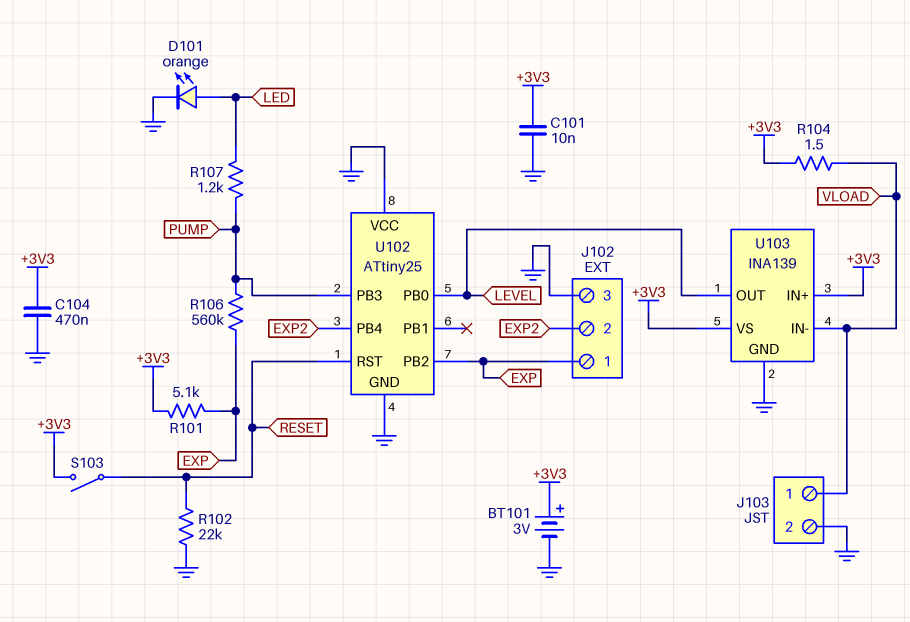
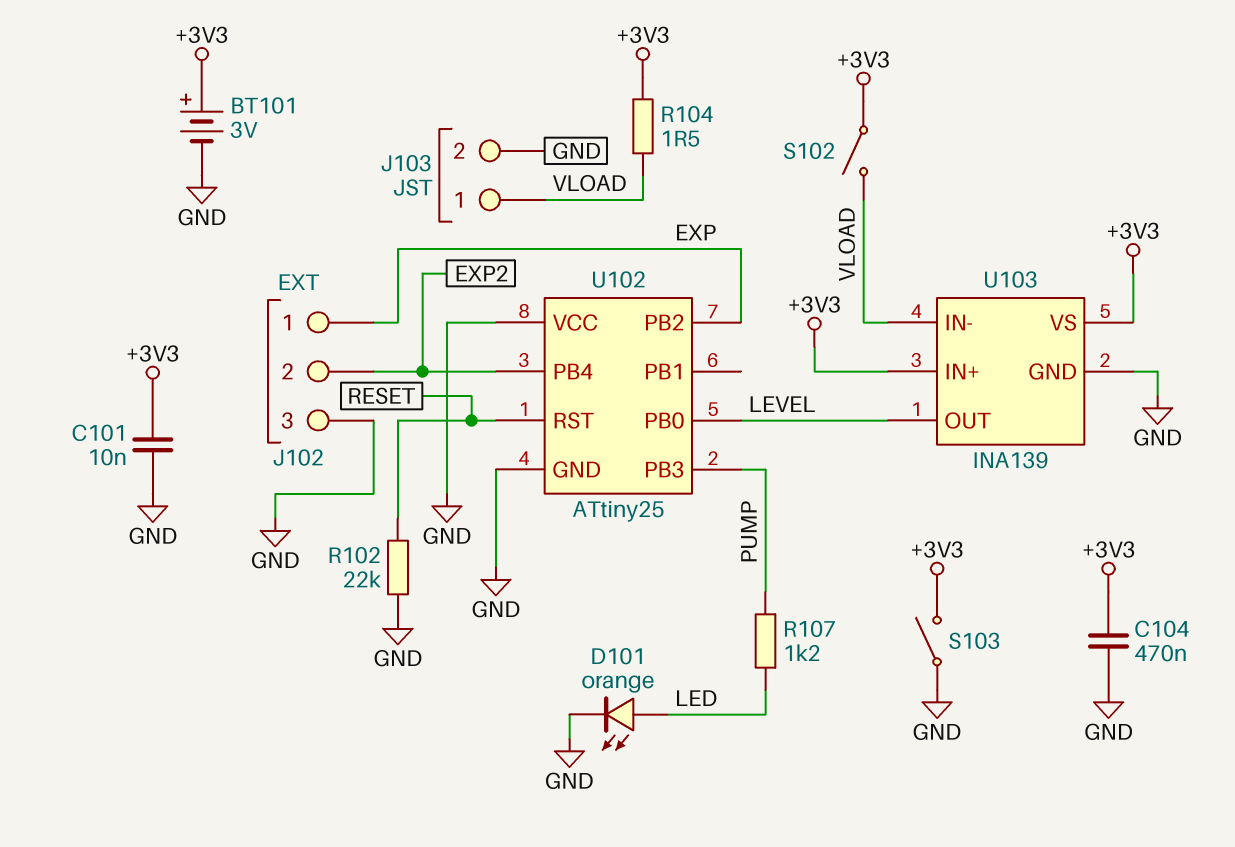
R101: 5.1k (+3V3, EXP) -> none
R106: 560k (EXP, PUMP) -> none
S102: none -> switch (+3V3, VLOAD)
S103: switch (+3V3, RESET) -> switch (+3V3, GND)

